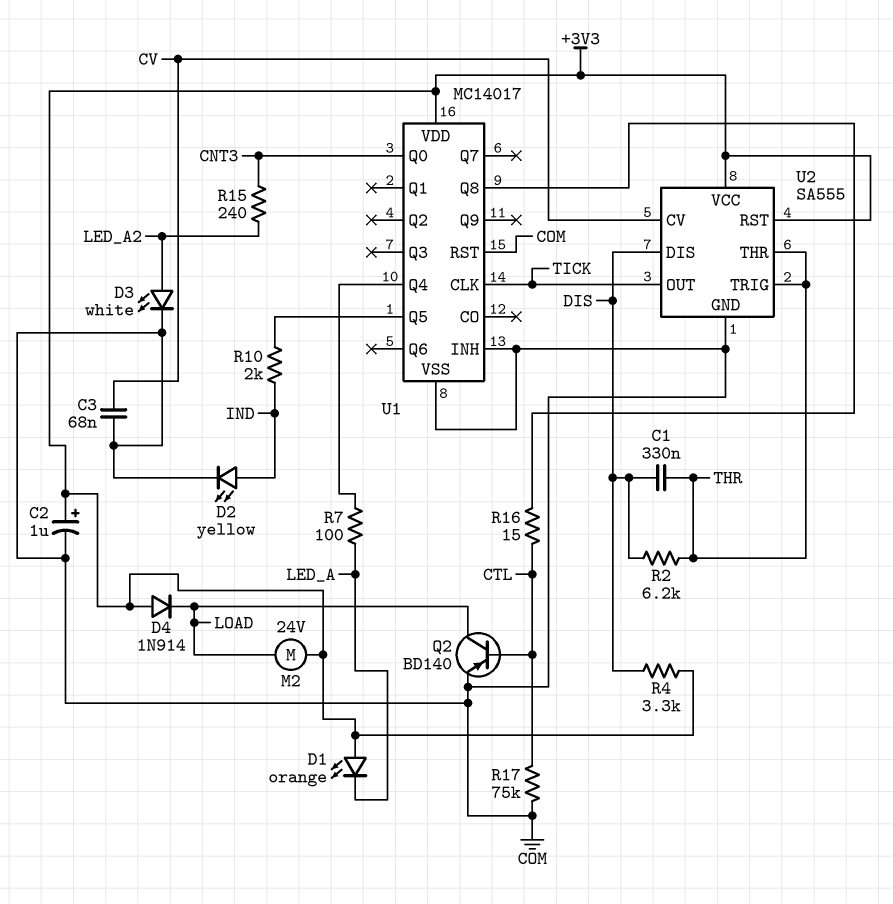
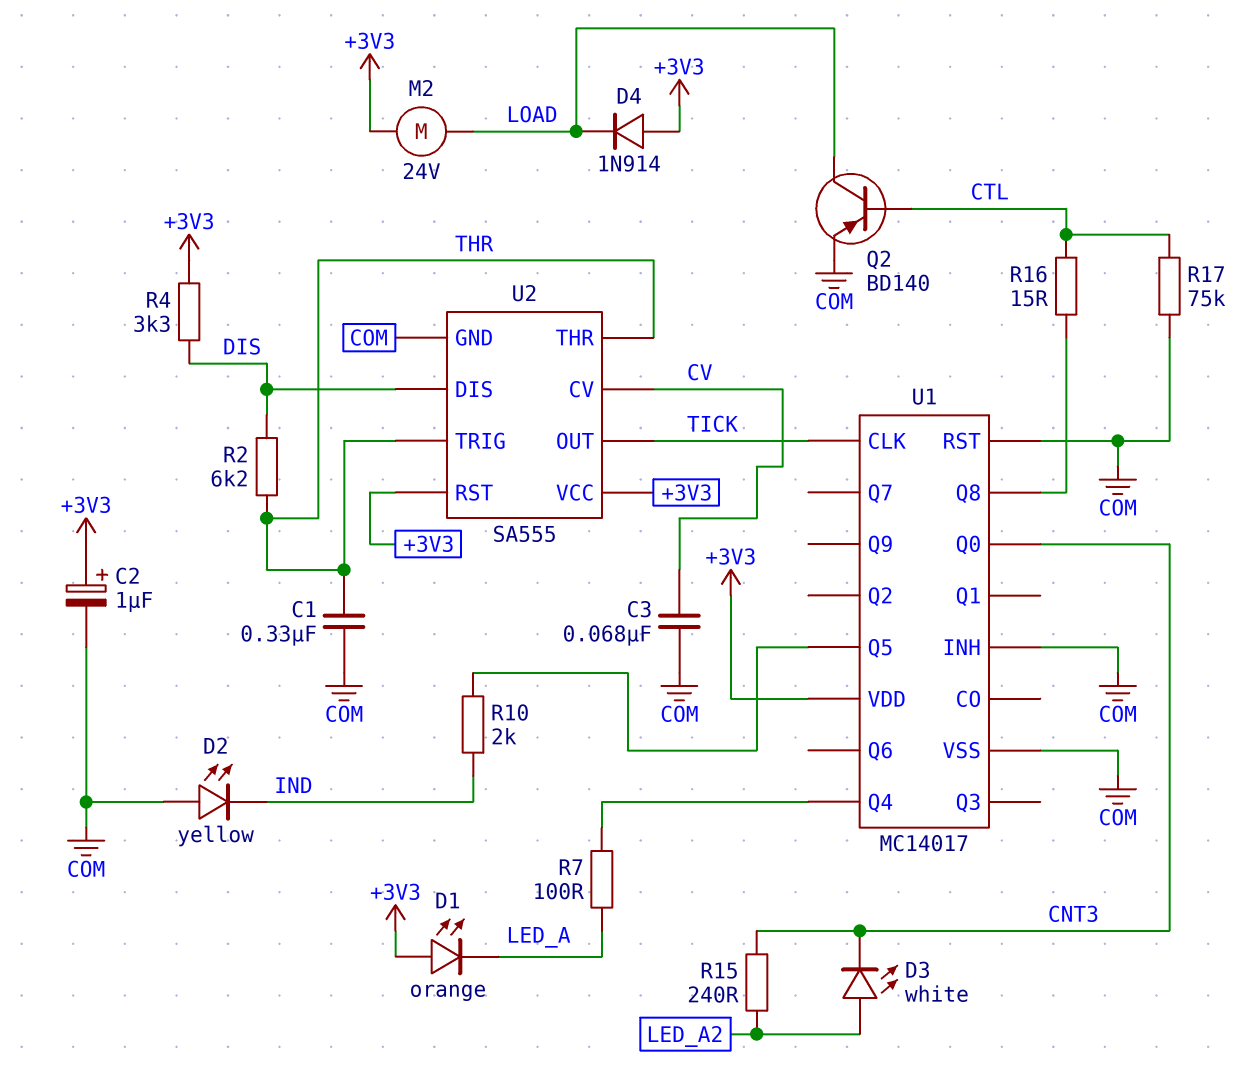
C1: 330nF (DIS, THR) -> 330nF (COM, THR)
D2: LED yellow (A IND, K COM) -> LED yellow (A COM, K IND)
D3: LED white (A LED_A2, K COM) -> LED white (A LED_A2, K CNT3)

